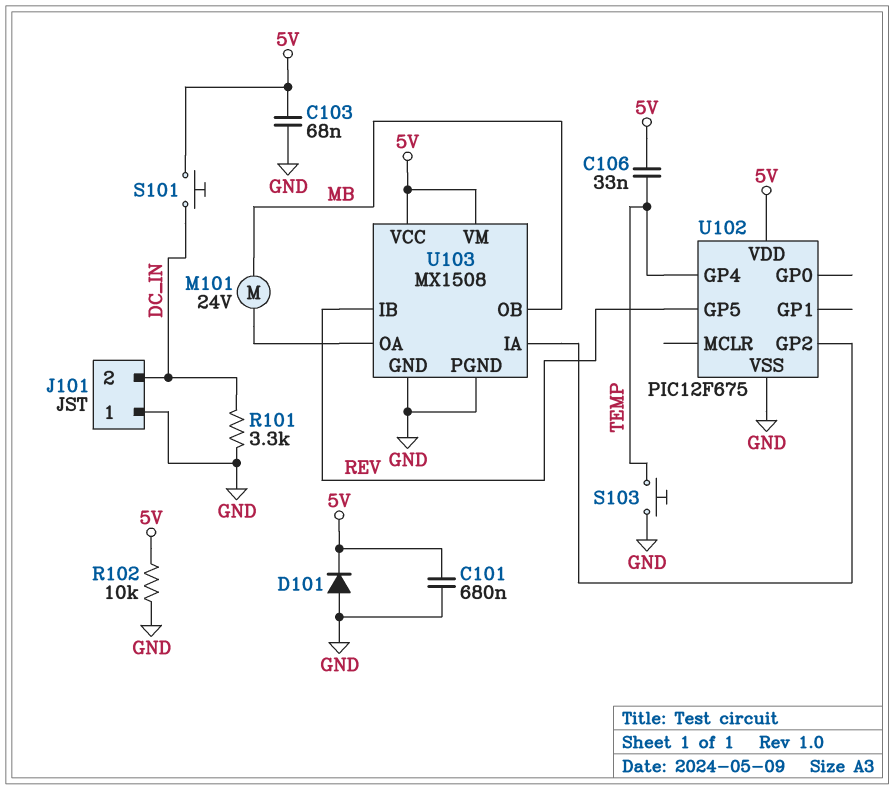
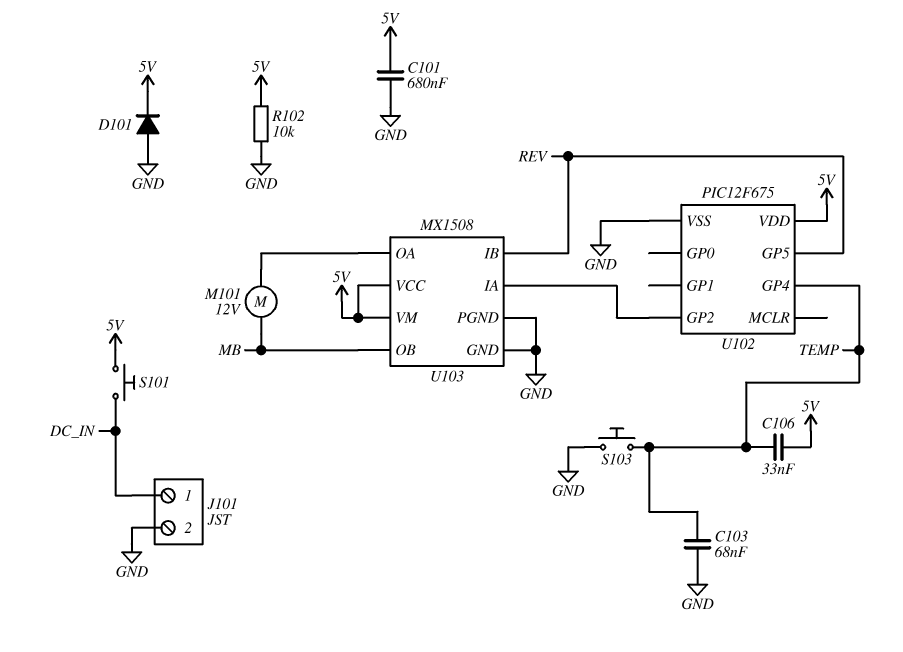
C103: 68nF (5V, GND) -> 68nF (GND, TEMP)
J101 pin 1: GND -> DC_IN
J101 pin 2: DC_IN -> GND
M101: motor 24V (MB, U103/OA) -> motor 12V (MB, U103/OA)
R101: 3.3k (DC_IN, GND) -> none

